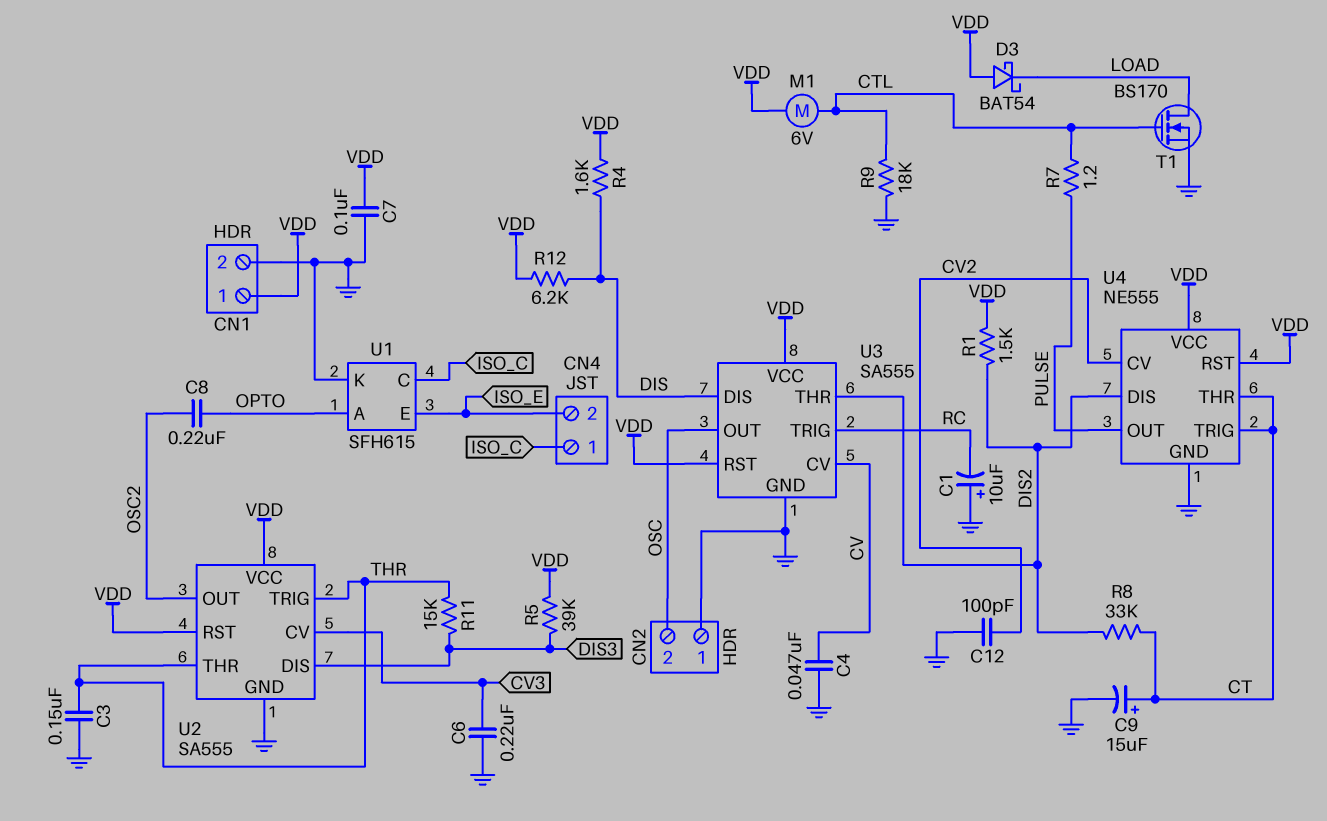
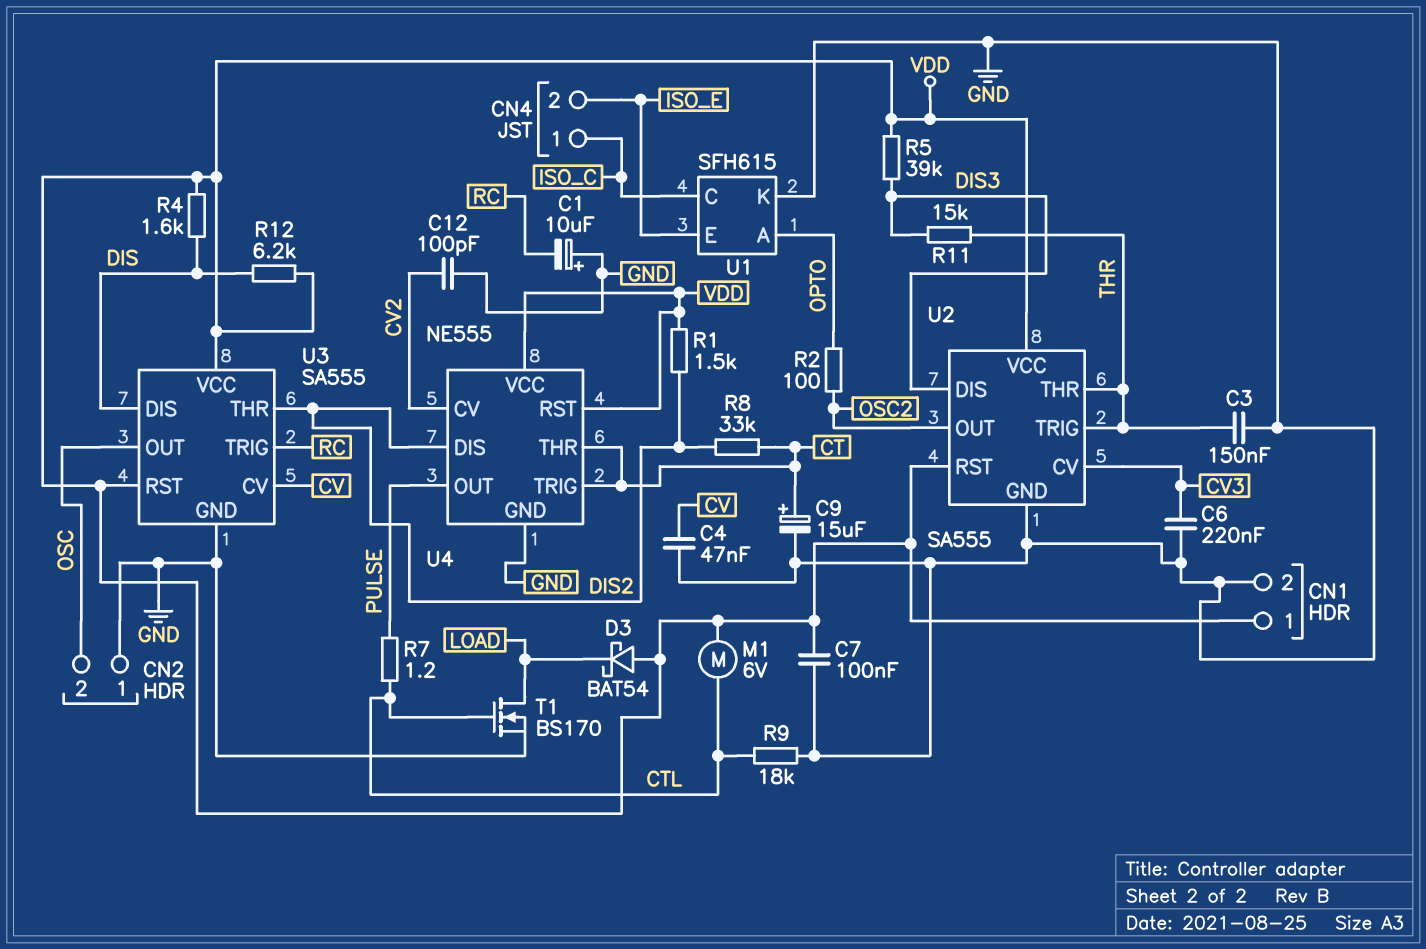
C8: 220nF (OPTO, OSC2) -> none
R2: none -> 100 (OPTO, OSC2)

